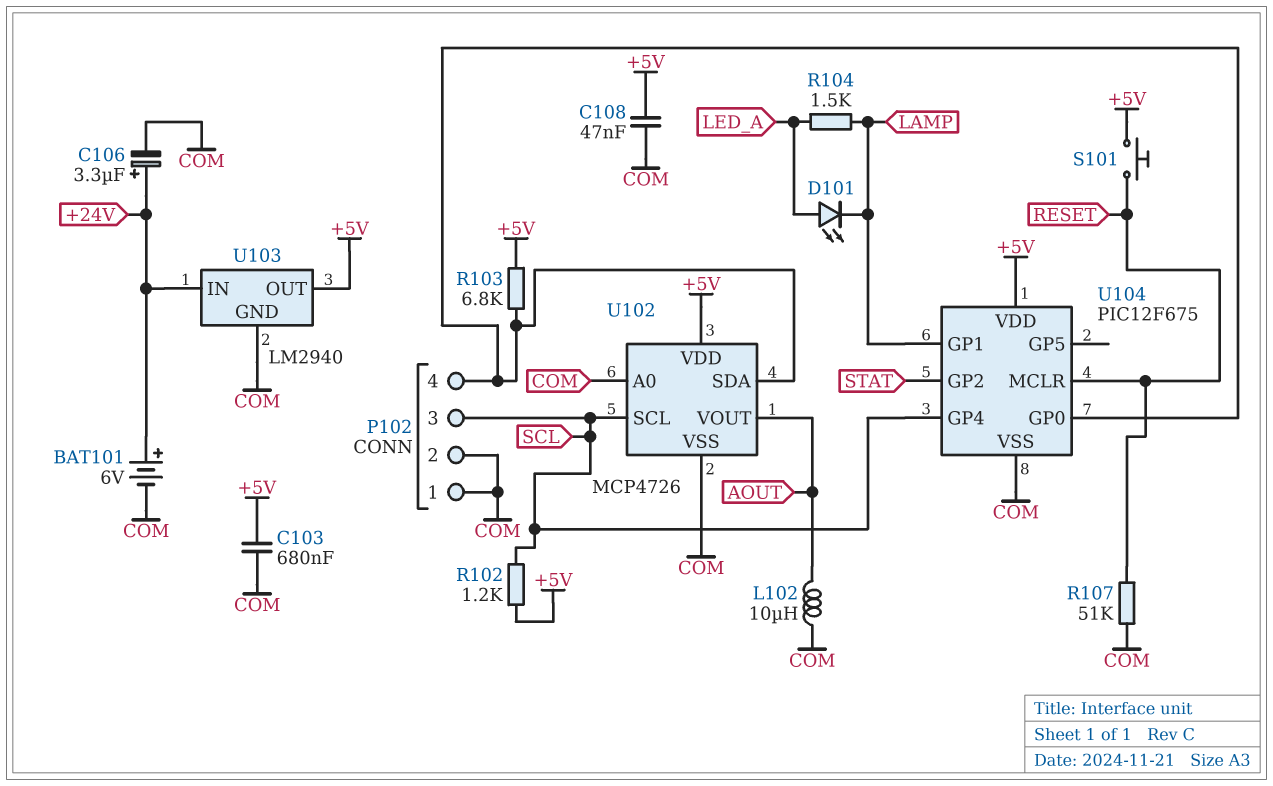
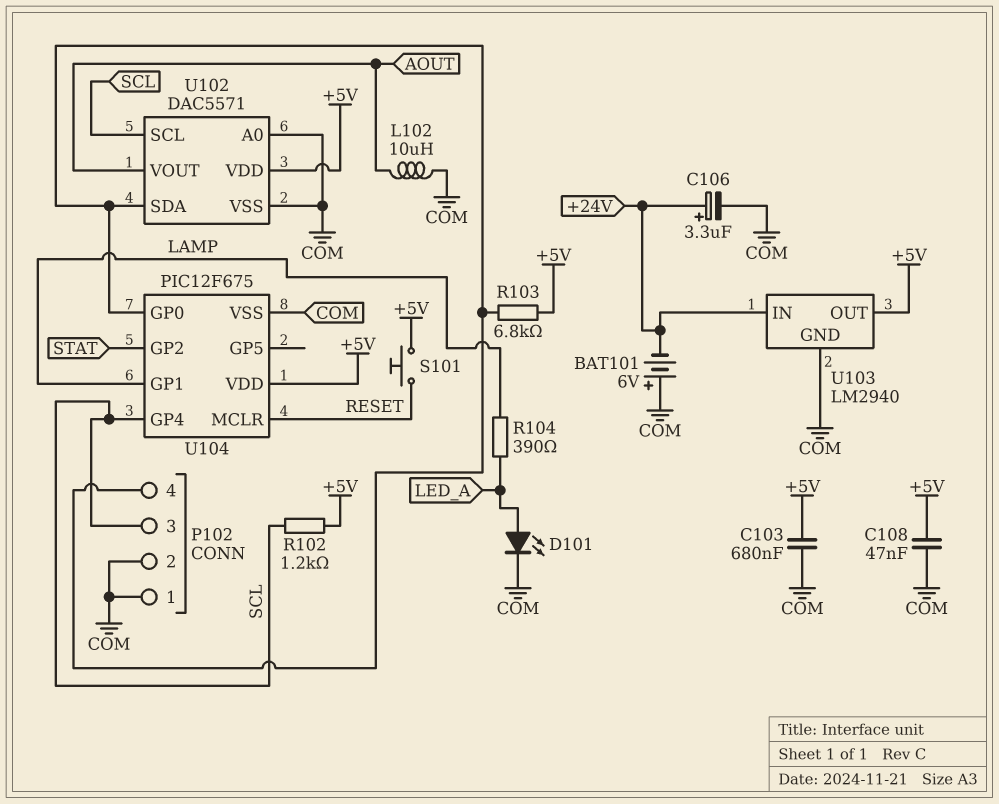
BAT101: 6V (plus +24V, minus COM) -> 6V (plus COM, minus +24V)
D101: LED (A LED_A, K LAMP) -> LED (A LED_A, K COM)
R104: 1.5k (LAMP, LED_A) -> 390 (LAMP, LED_A)
R107: 51k (COM, RESET) -> none
U102: MCP4726 -> DAC5571

